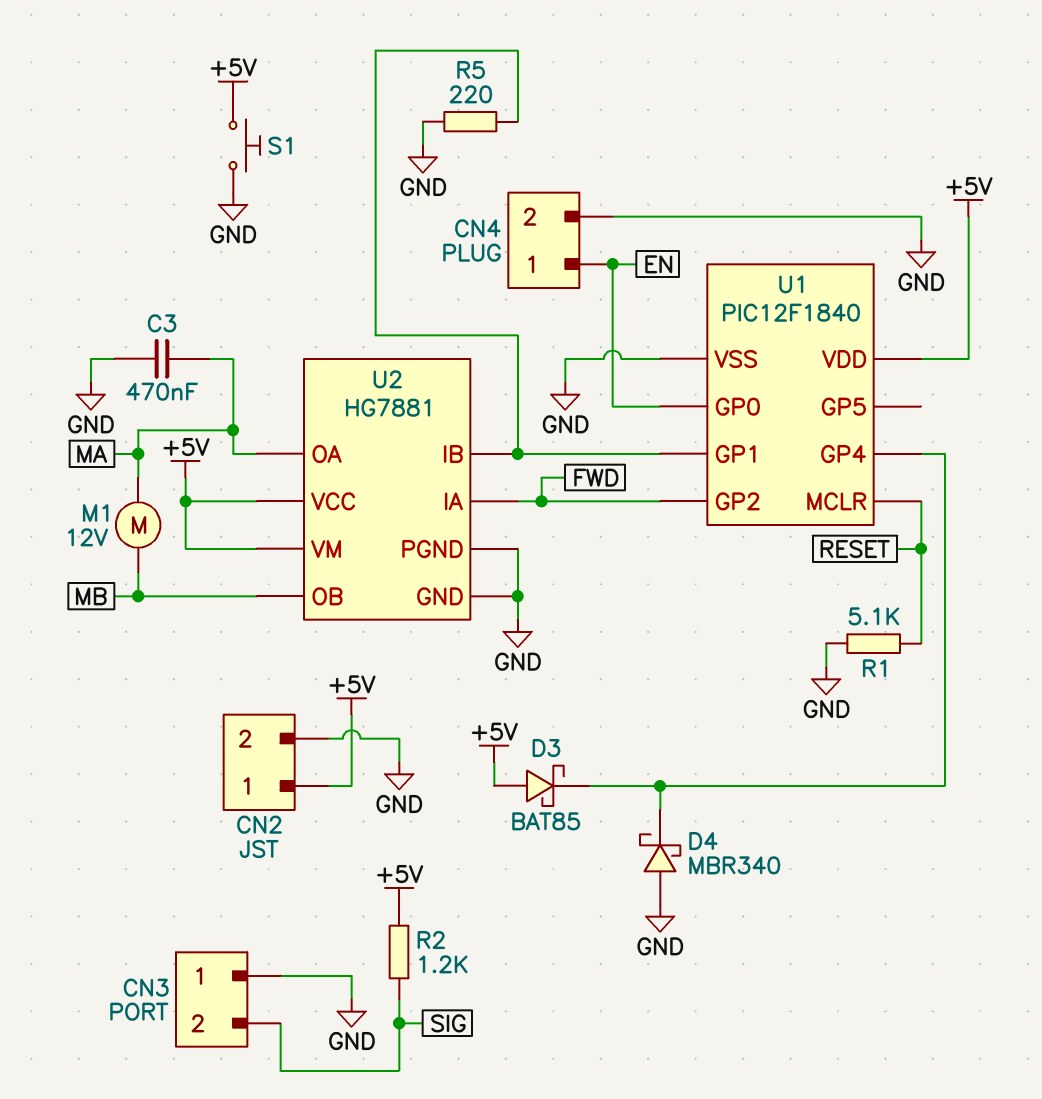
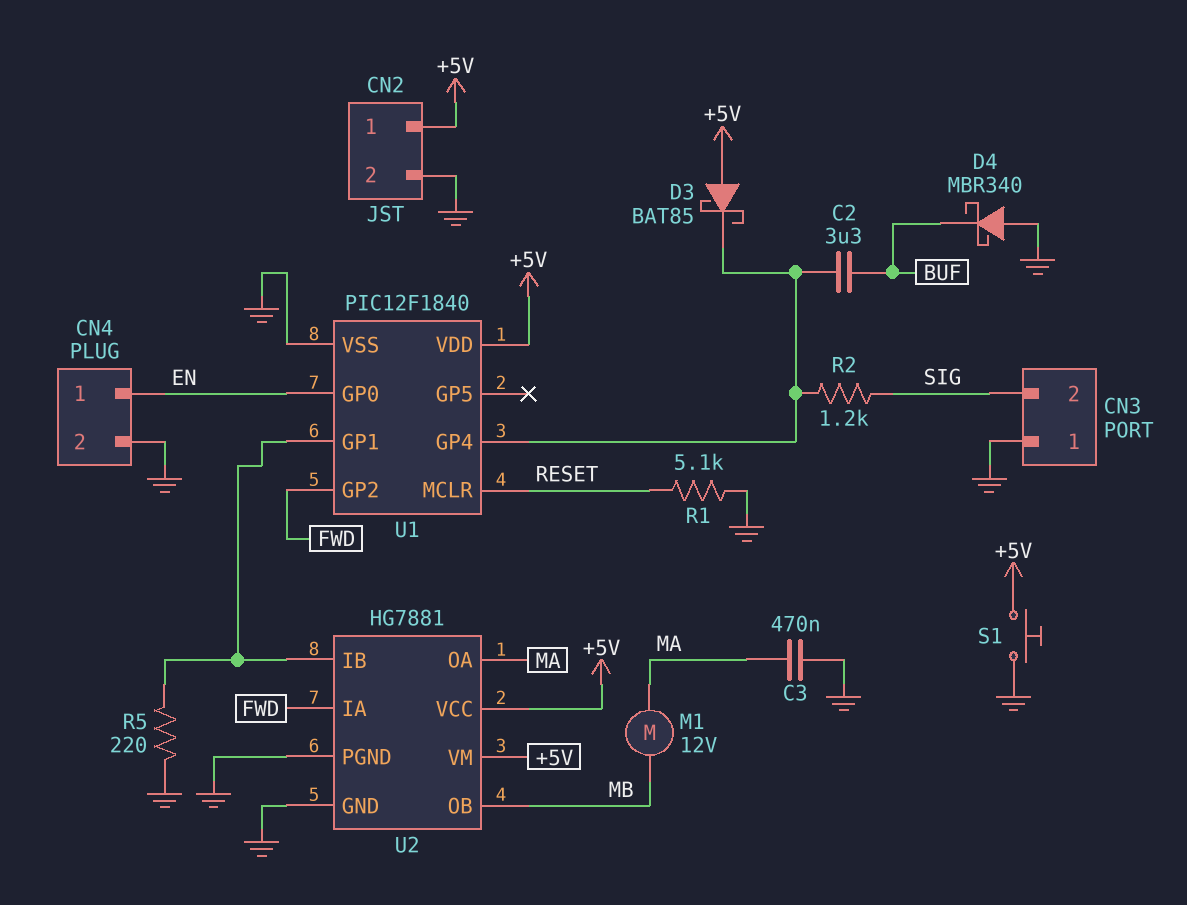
C2: none -> 3.3uF (BUF, U1/GP4)
D4: schottky MBR340 (A GND, K U1/GP4) -> schottky MBR340 (A GND, K BUF)
R2: 1.2k (+5V, SIG) -> 1.2k (SIG, U1/GP4)

